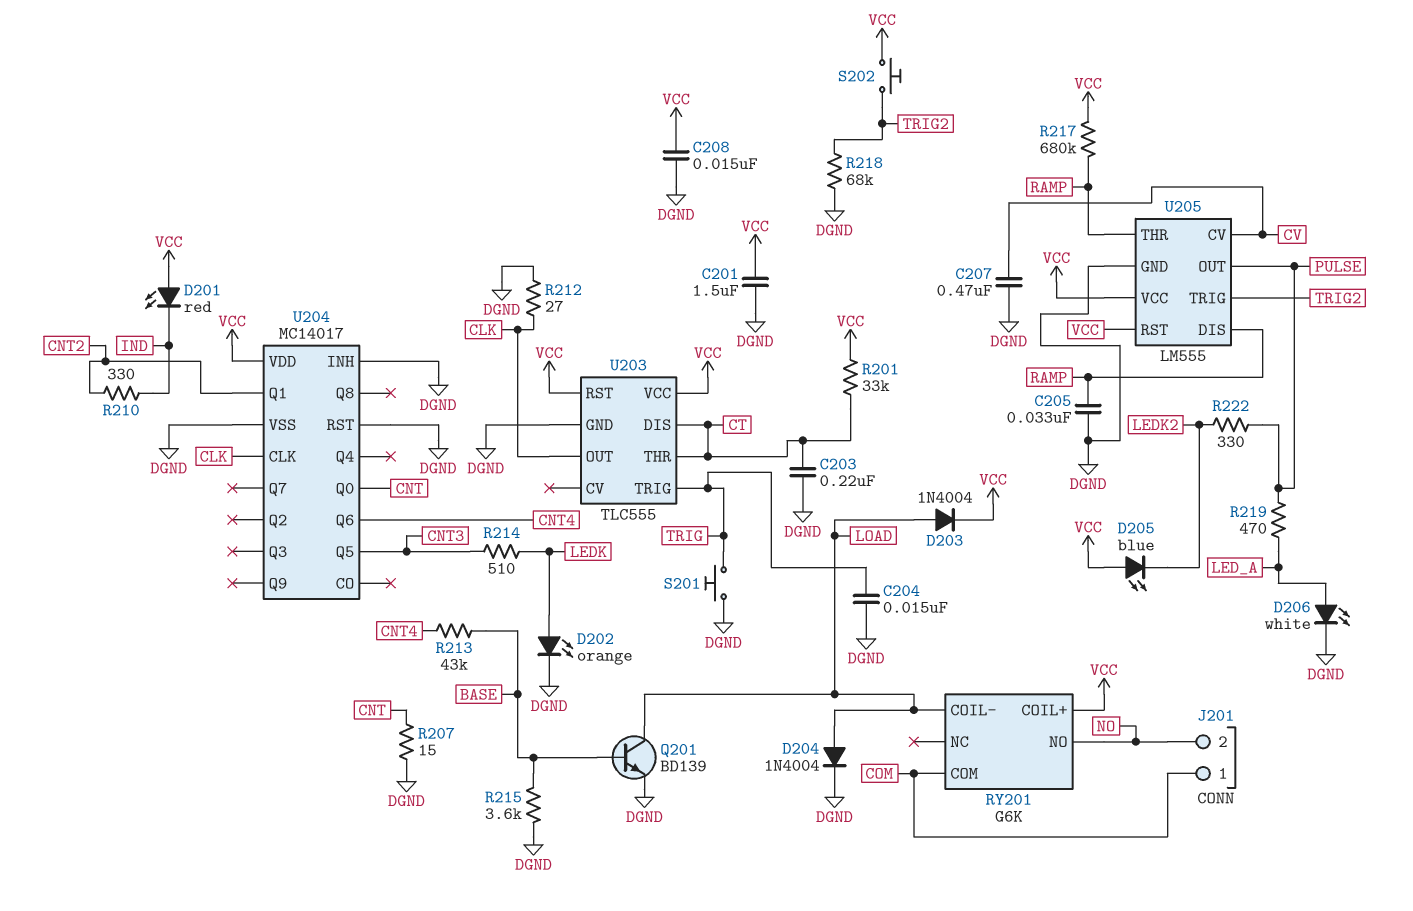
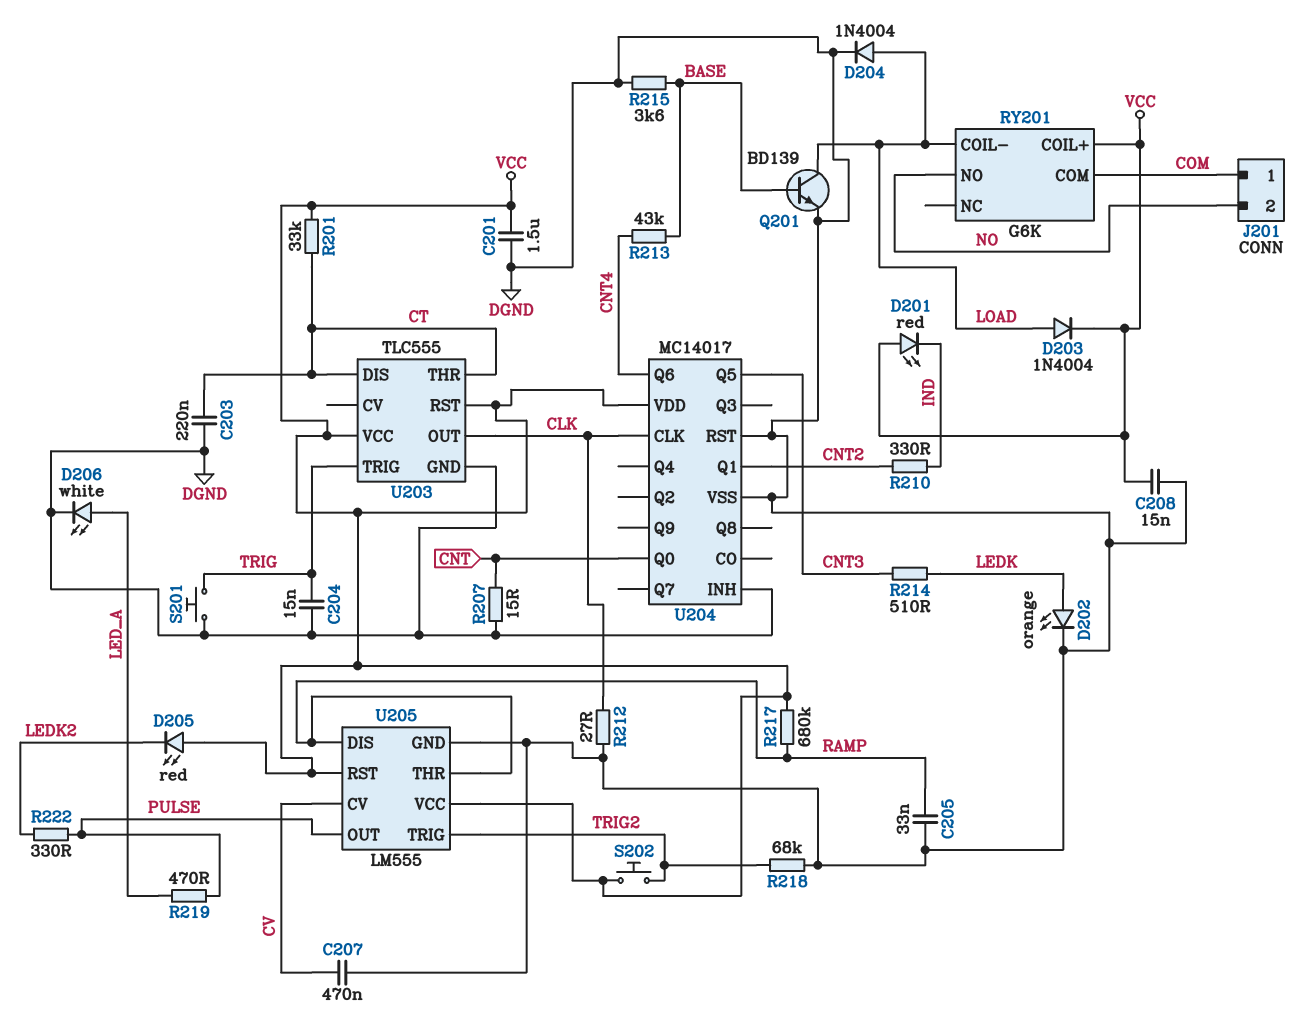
D205: LED blue (A VCC, K LEDK2) -> LED red (A VCC, K LEDK2)

